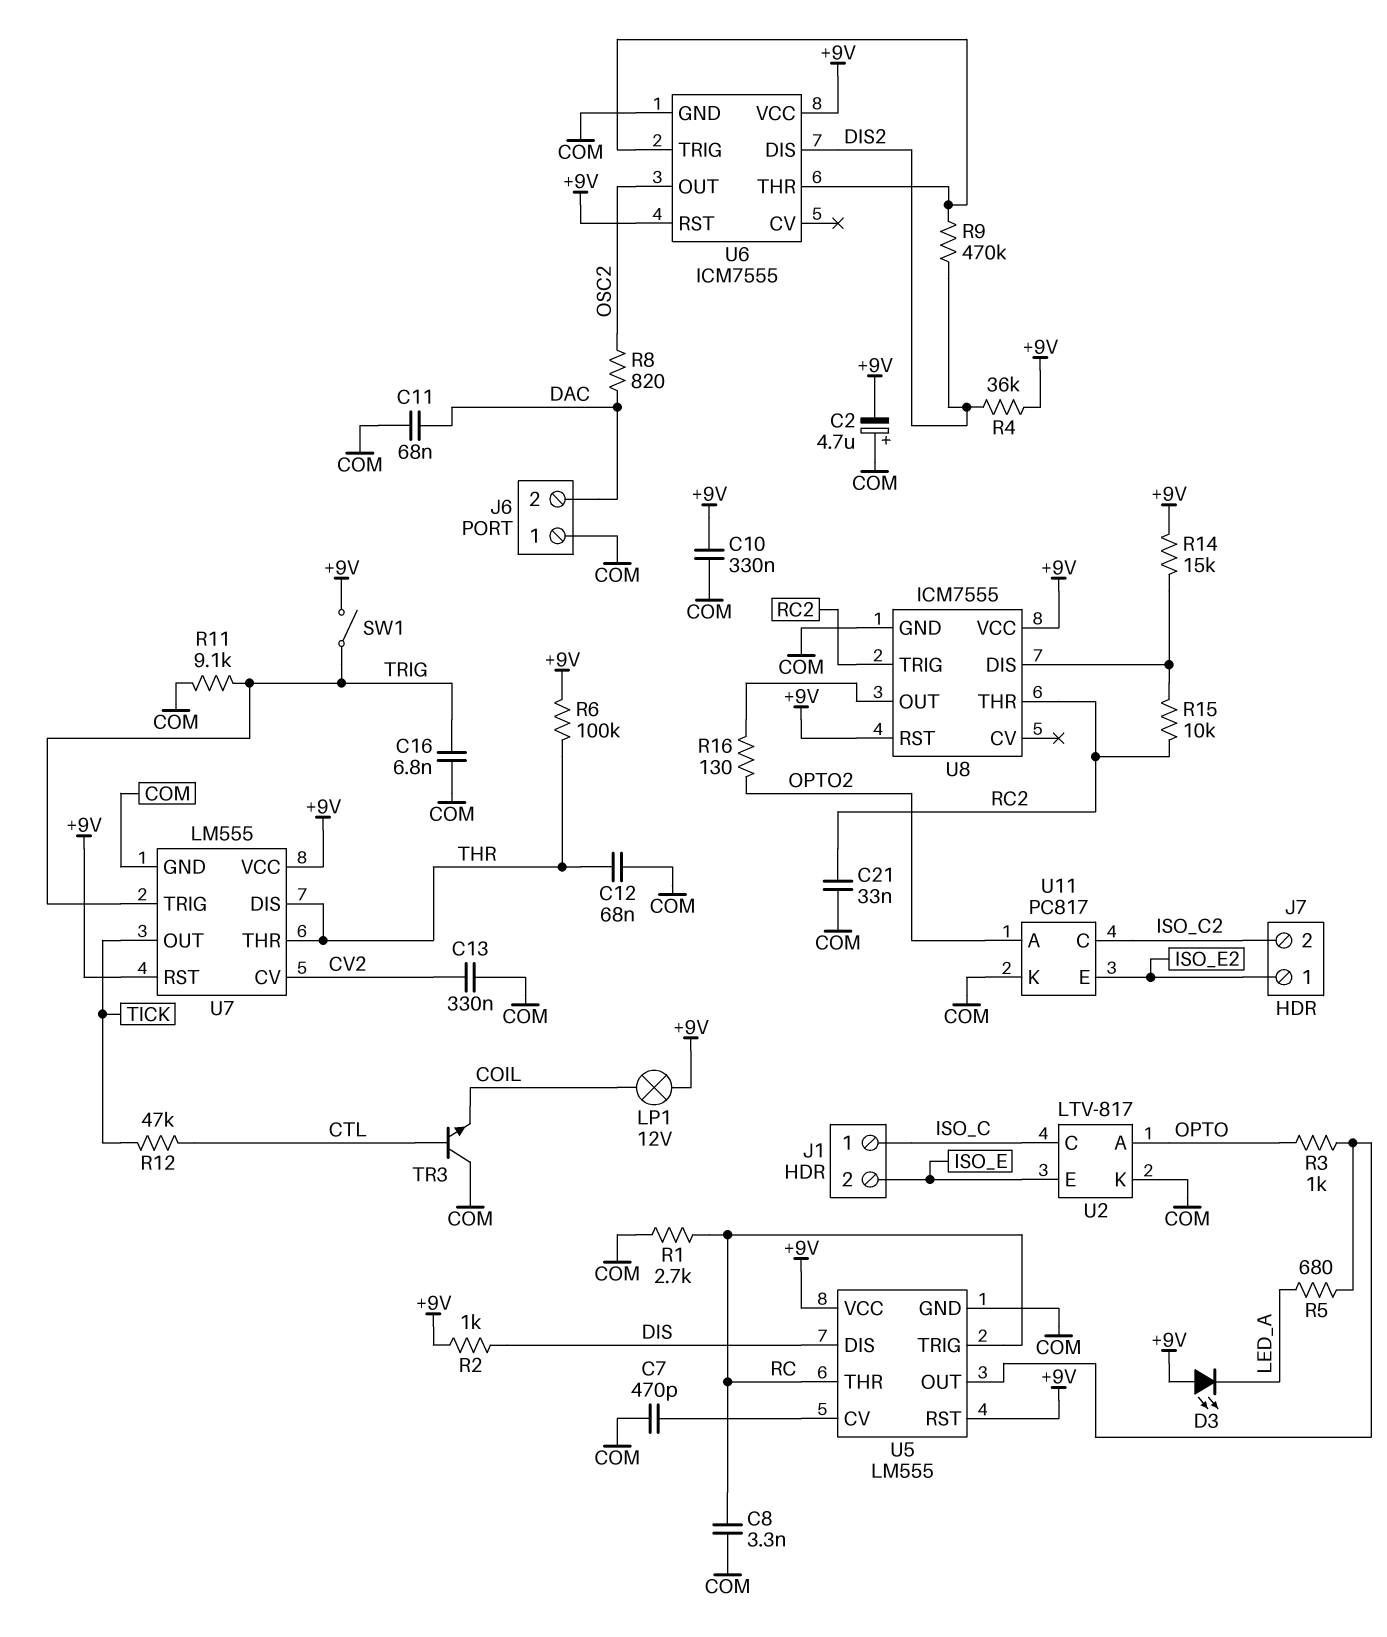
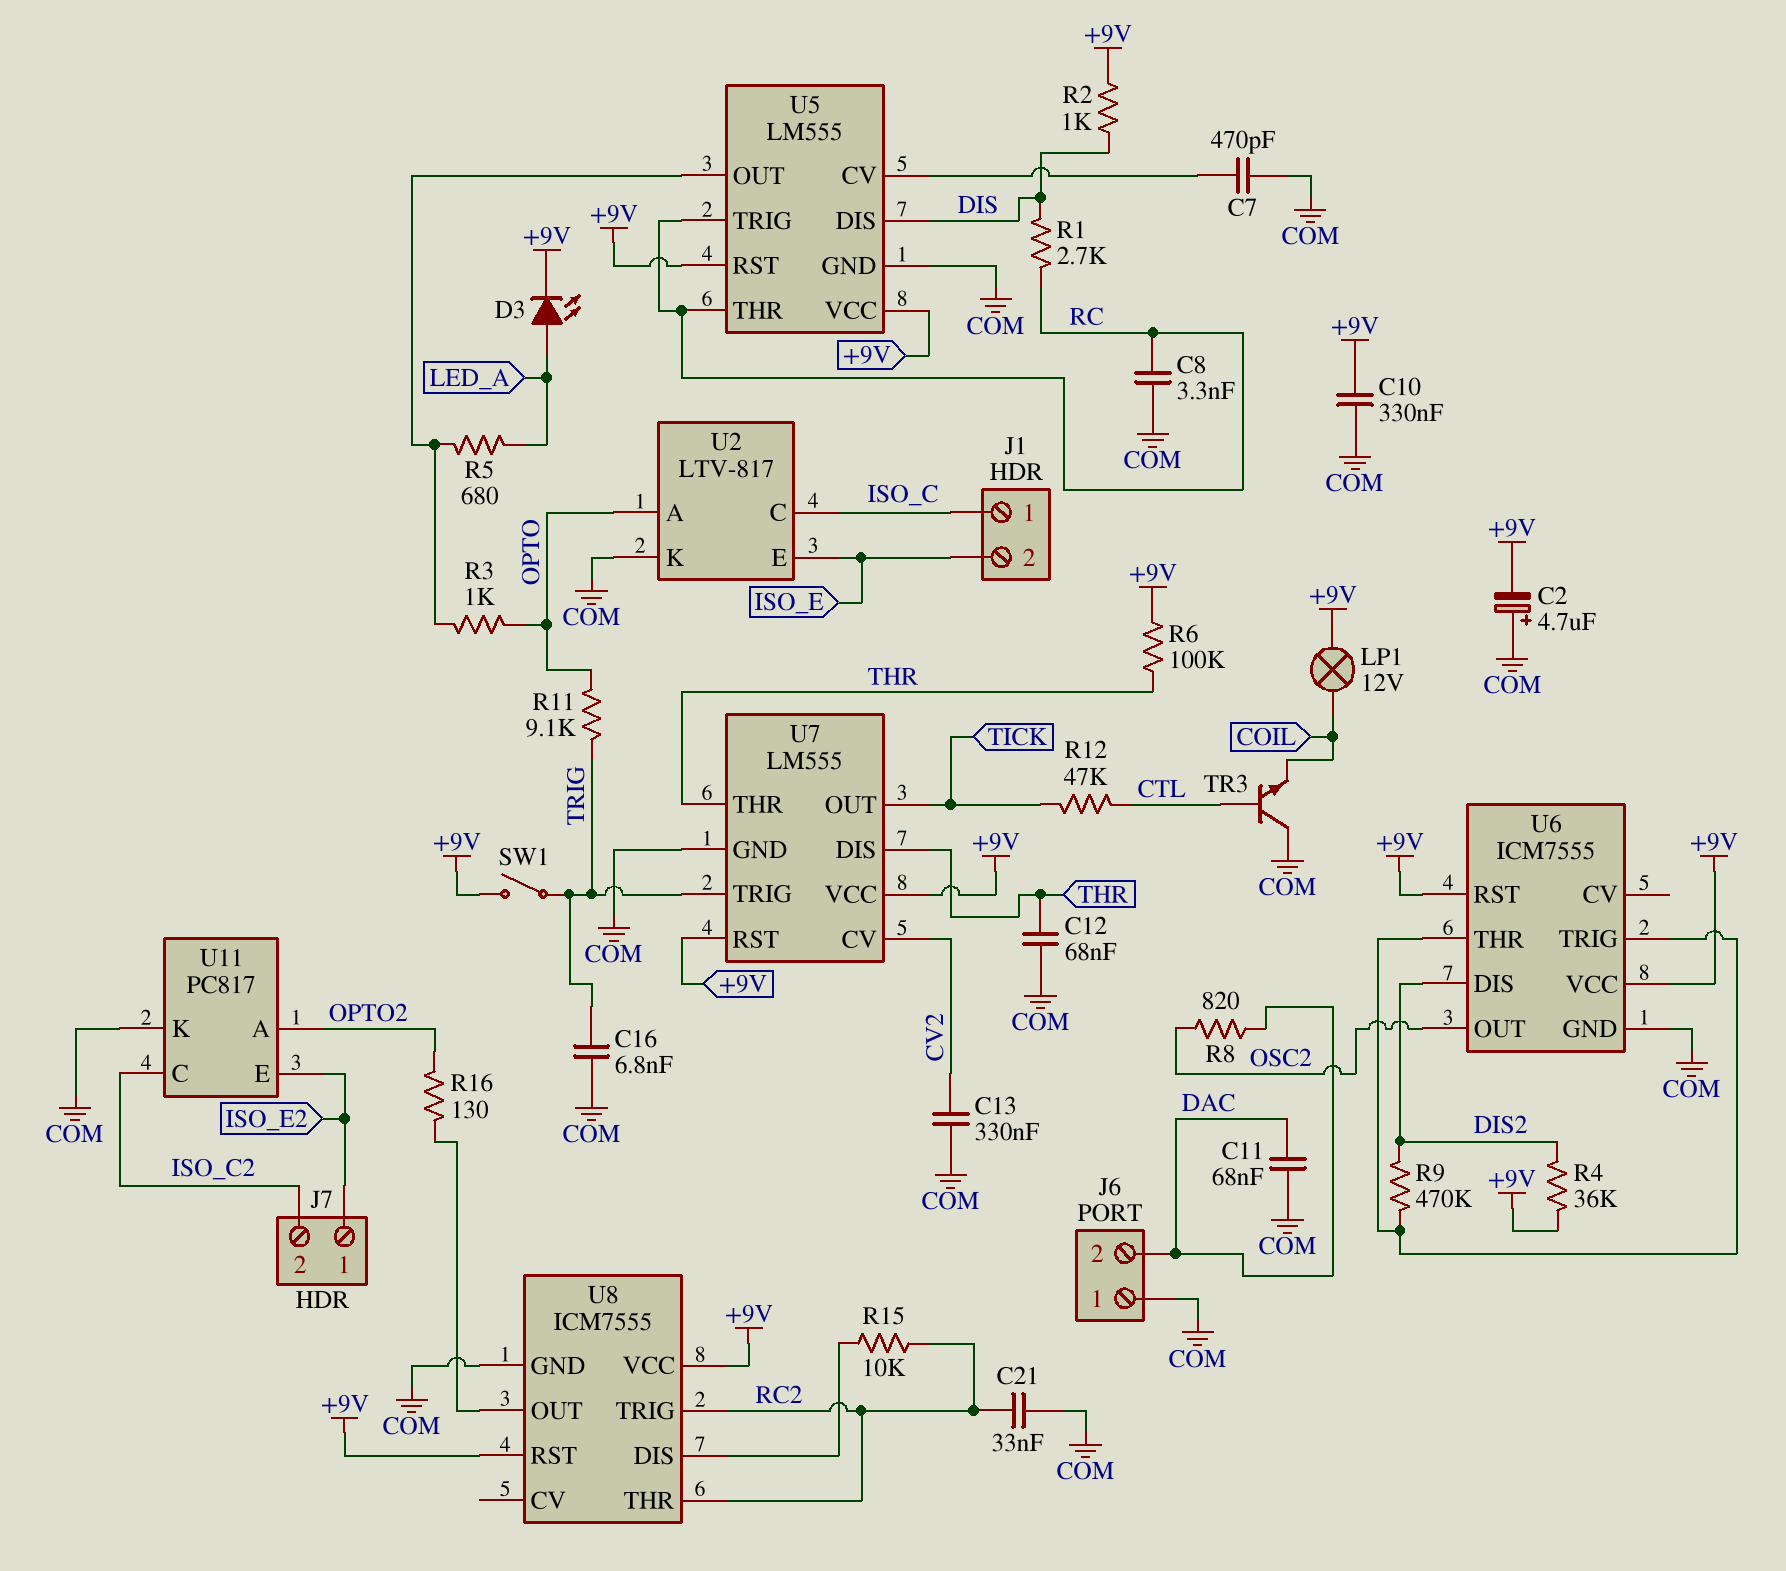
D3: LED (A +9V, K LED_A) -> LED (A LED_A, K +9V)
R1: 2.7k (COM, RC) -> 2.7k (DIS, RC)
R11: 9.1k (COM, TRIG) -> 9.1k (OPTO, TRIG)
R14: 15k (+9V, U8/DIS) -> none

